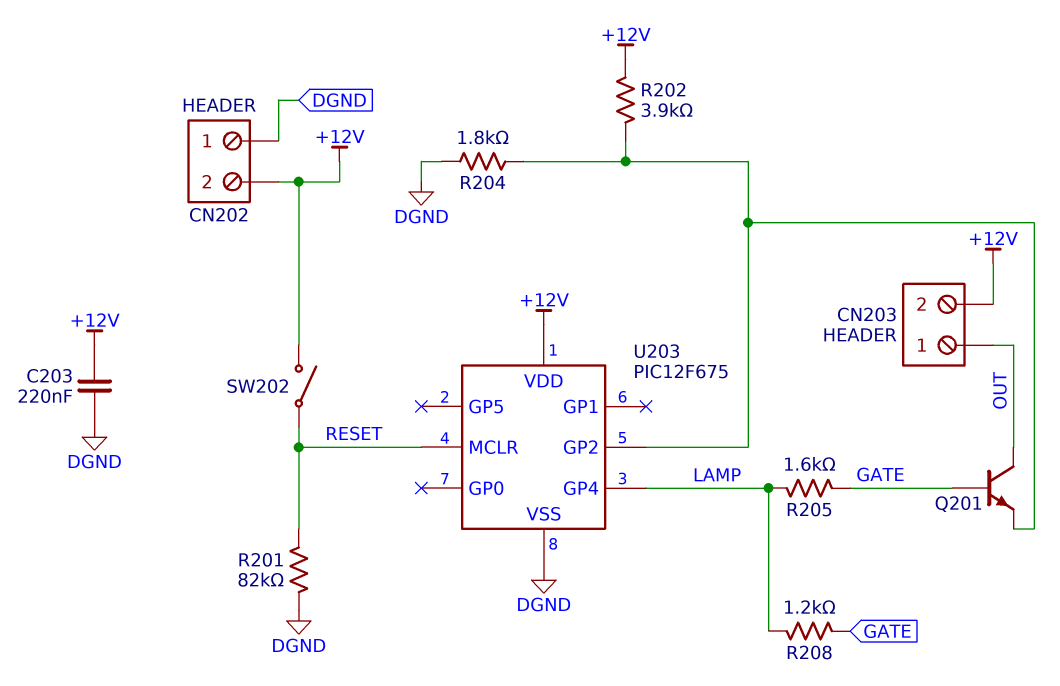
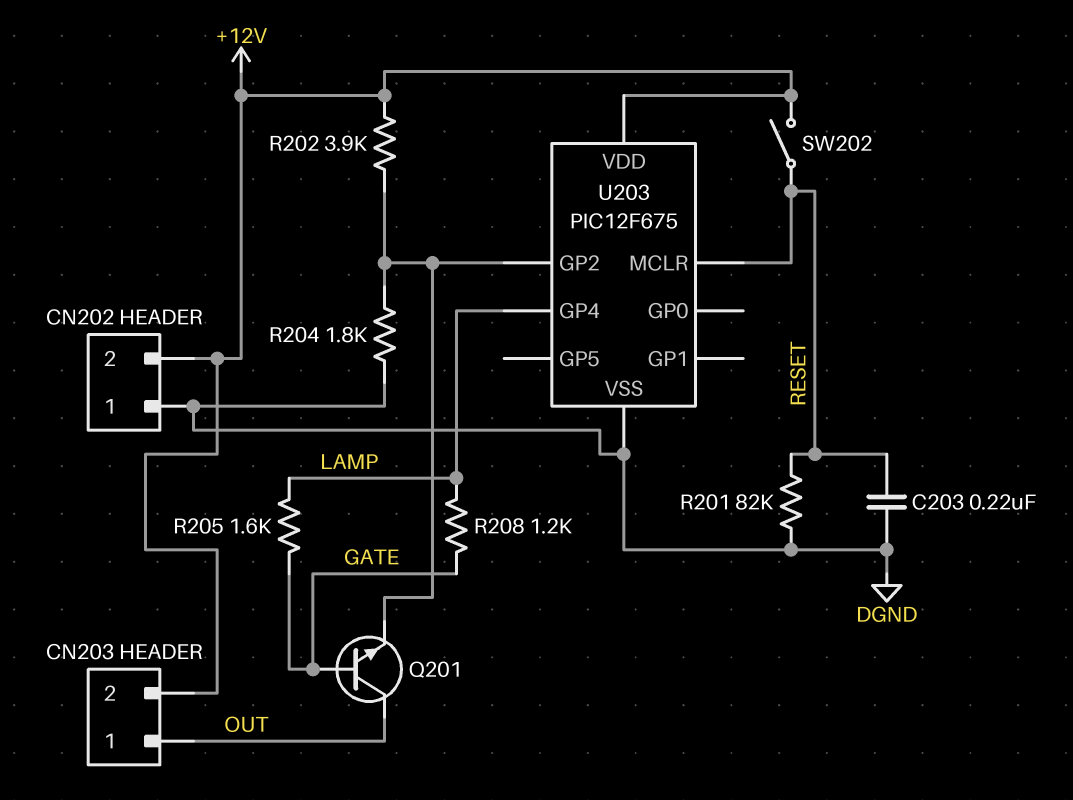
C203: 220nF (+12V, DGND) -> 220nF (DGND, RESET)

